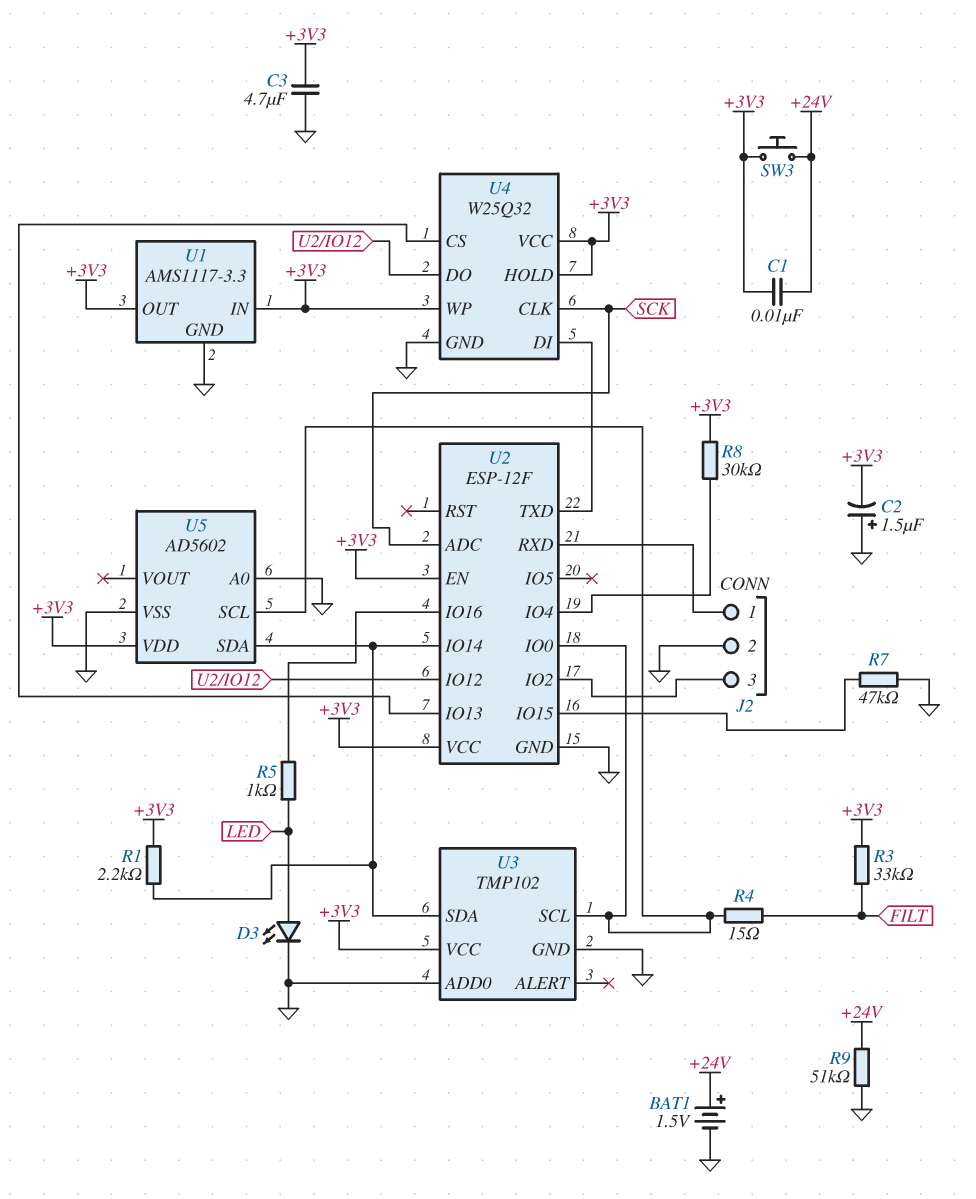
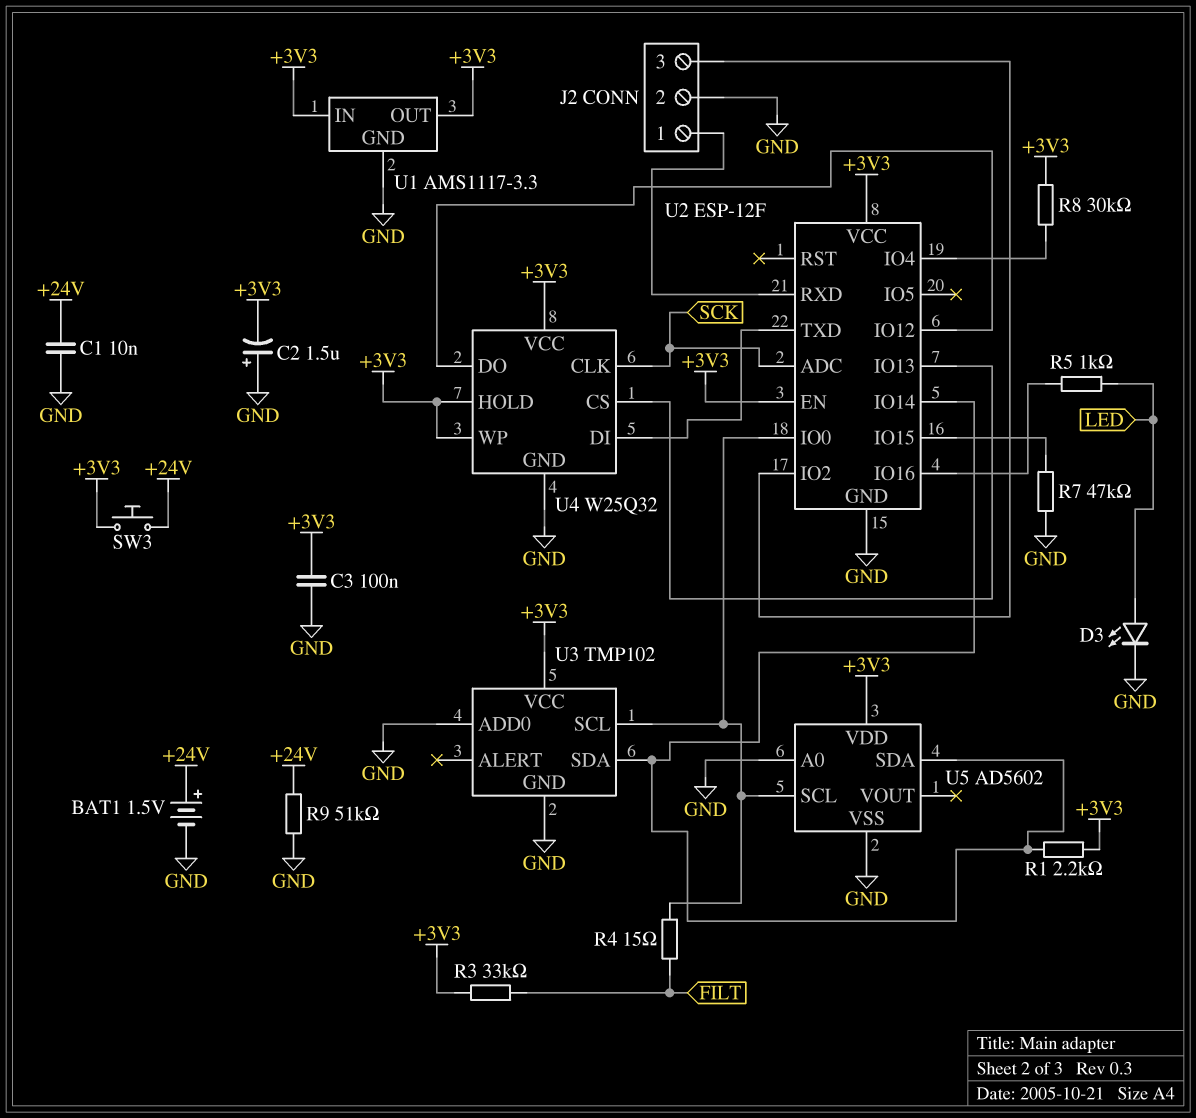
C1: 10nF (+3V3, +24V) -> 10nF (+24V, GND)
C3: 4.7uF (+3V3, GND) -> 100nF (+3V3, GND)

